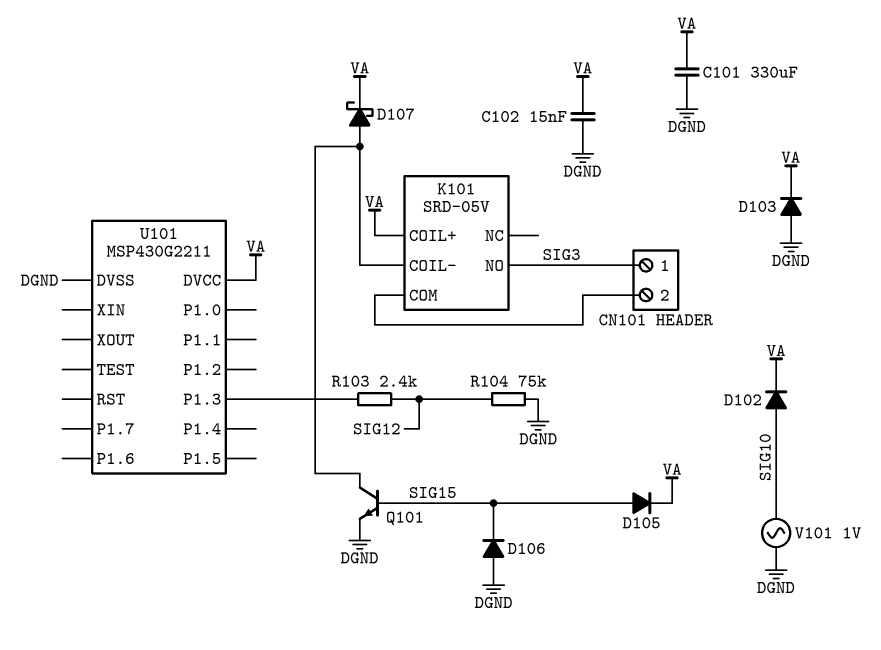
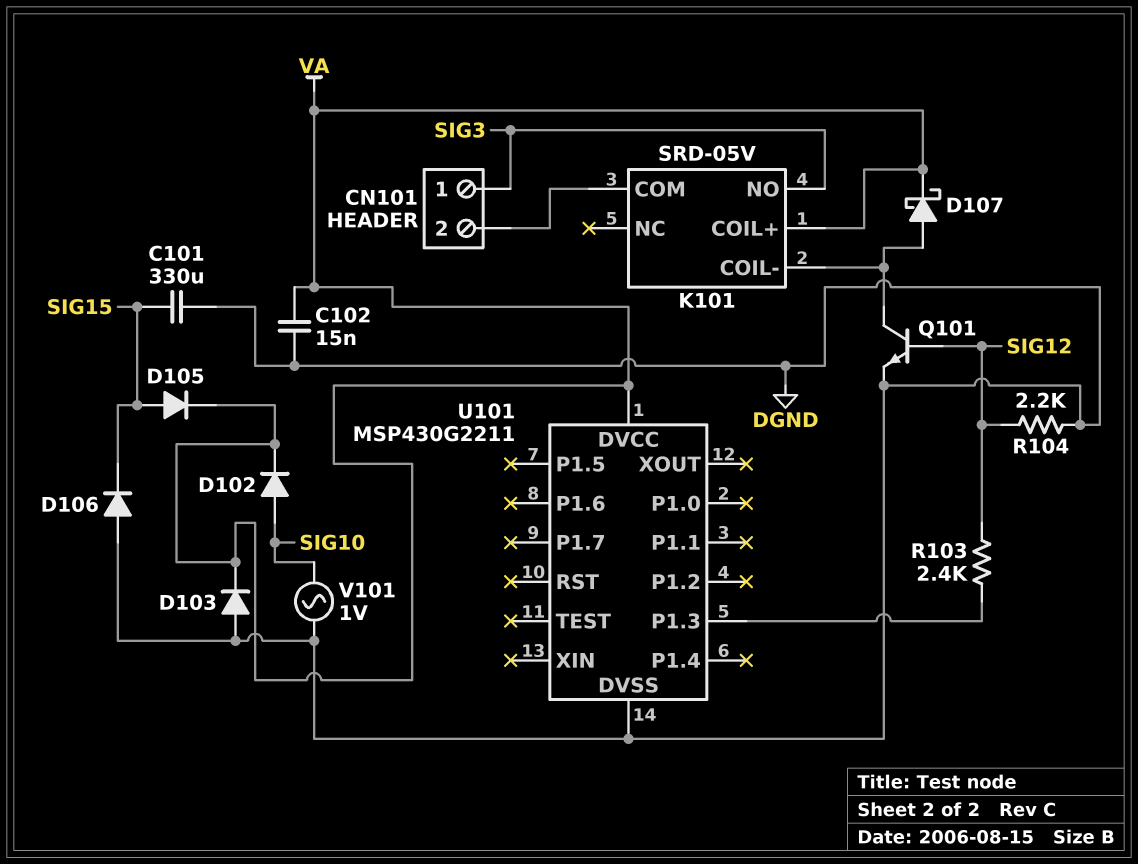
C101: 330uF (DGND, VA) -> 330uF (DGND, SIG15)
Q101: NPN (B SIG15, C K101/COIL-, E DGND) -> NPN (B SIG12, C K101/COIL-, E DGND)
R104: 75k (DGND, SIG12) -> 2.2k (DGND, SIG12)

